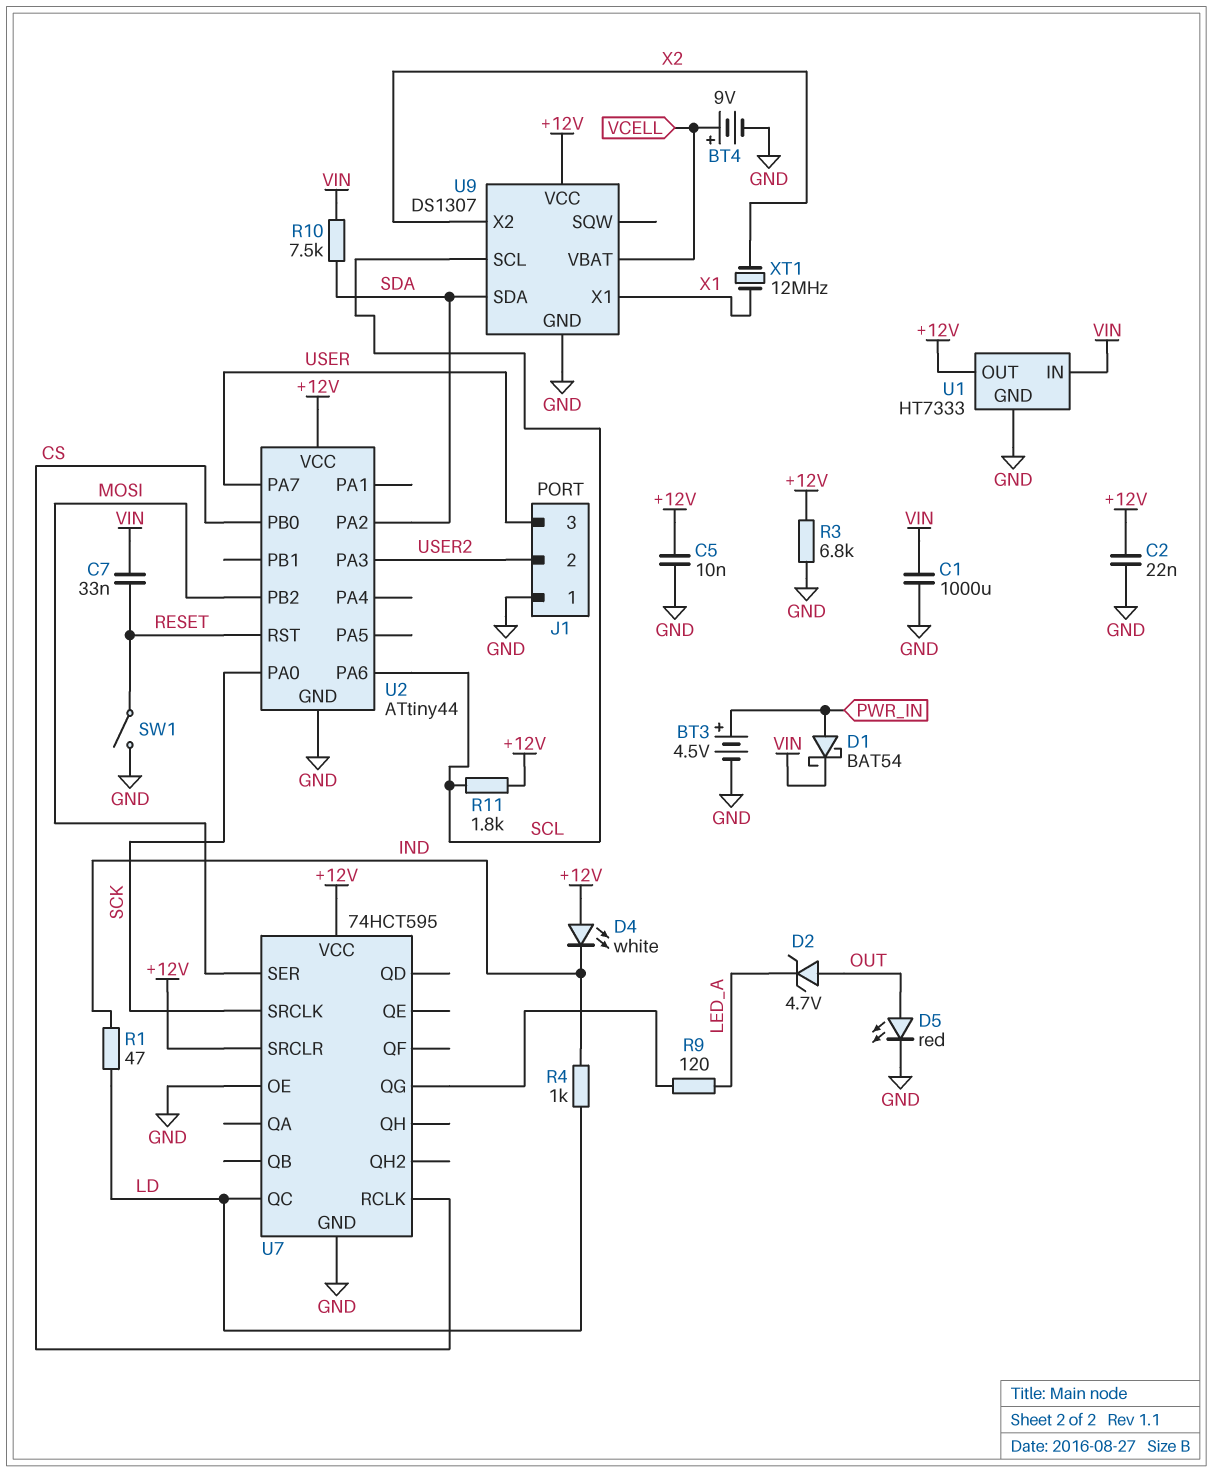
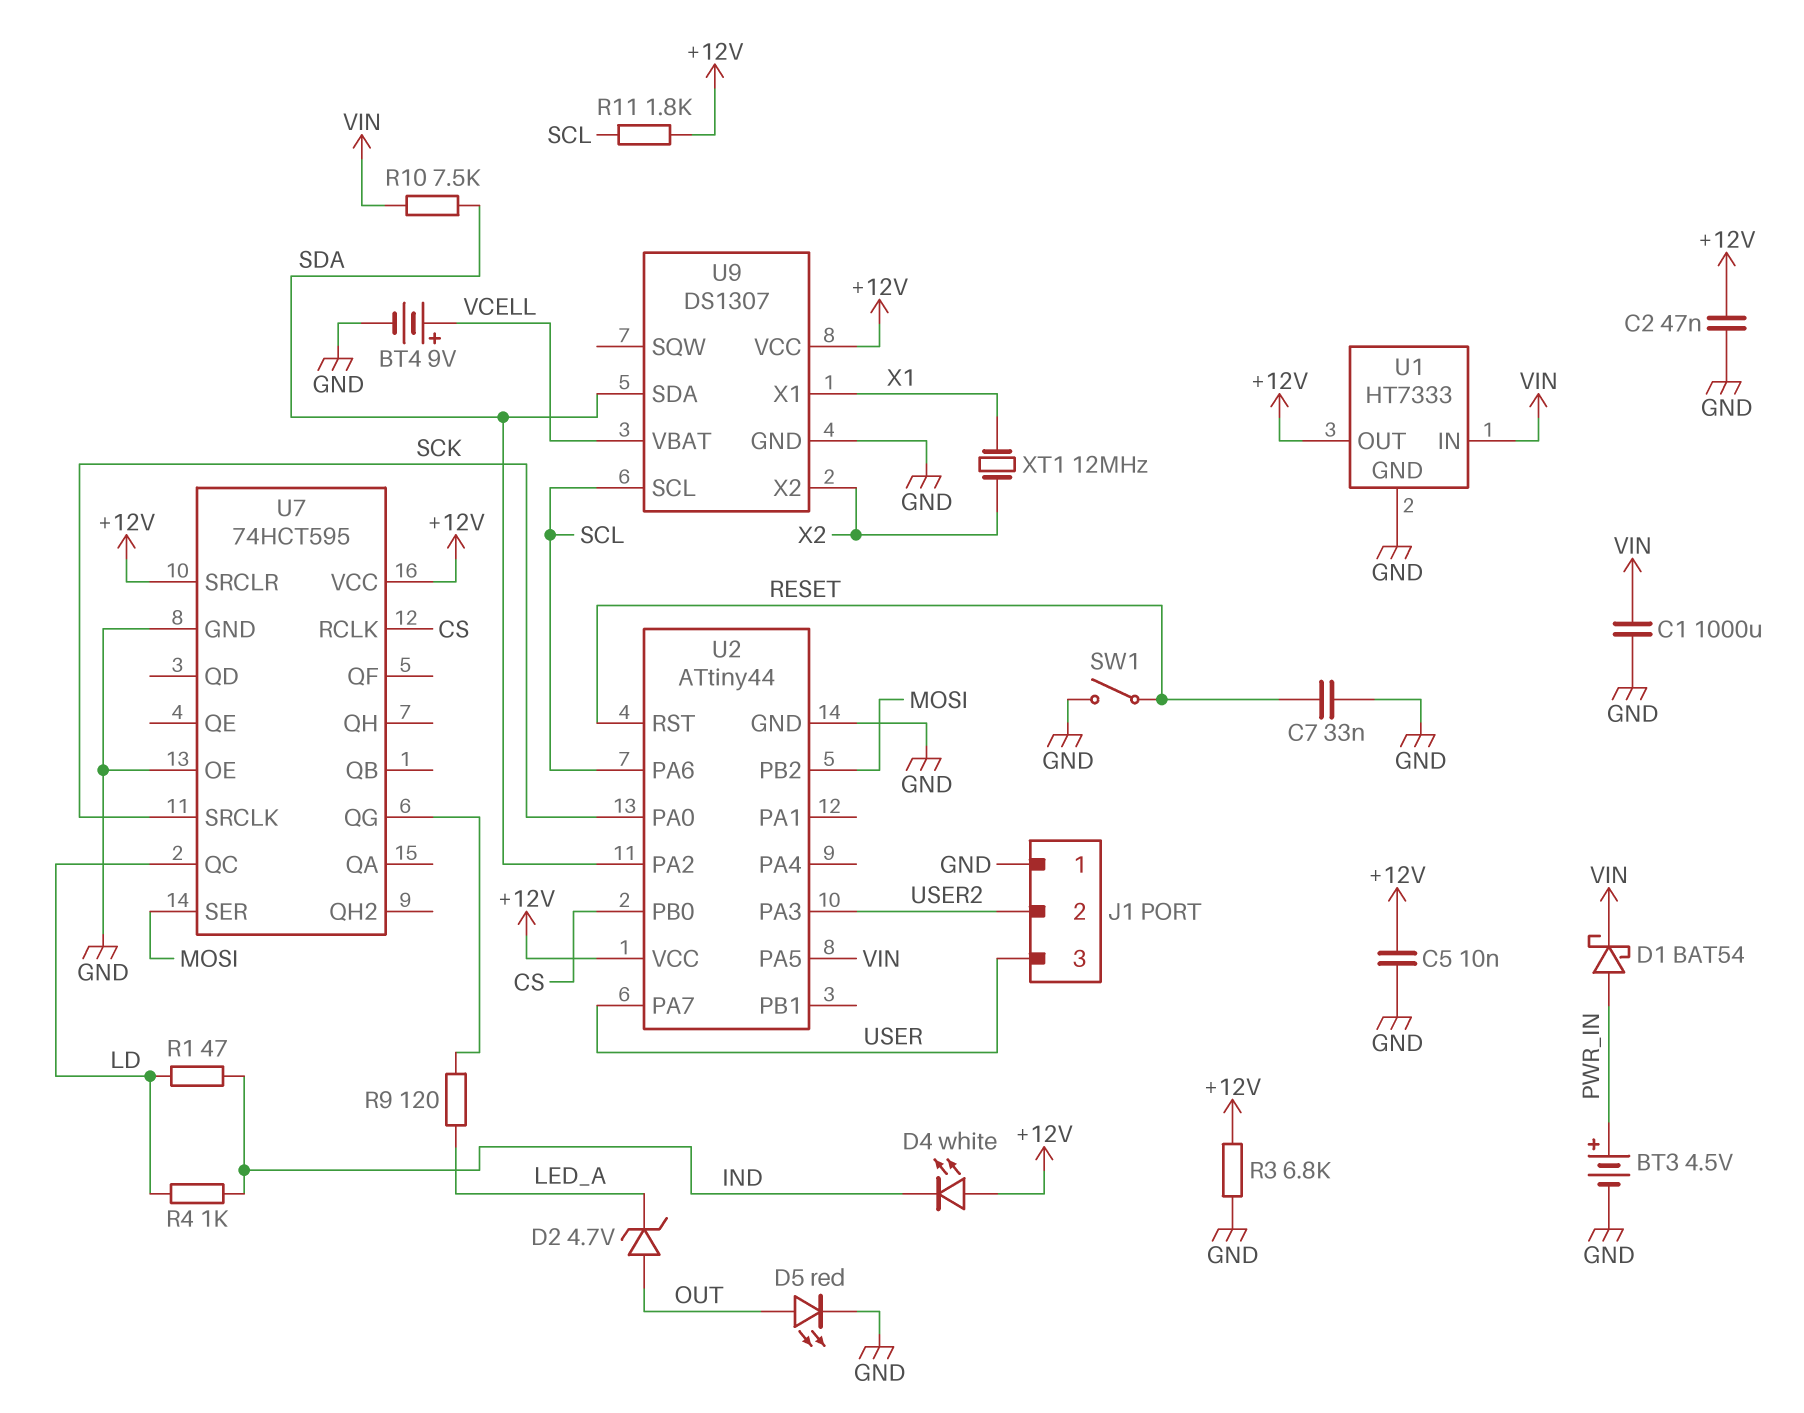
C2: 22nF (+12V, GND) -> 47nF (+12V, GND)
C7: 33nF (RESET, VIN) -> 33nF (GND, RESET)
U2 pin PA5: none -> VIN

